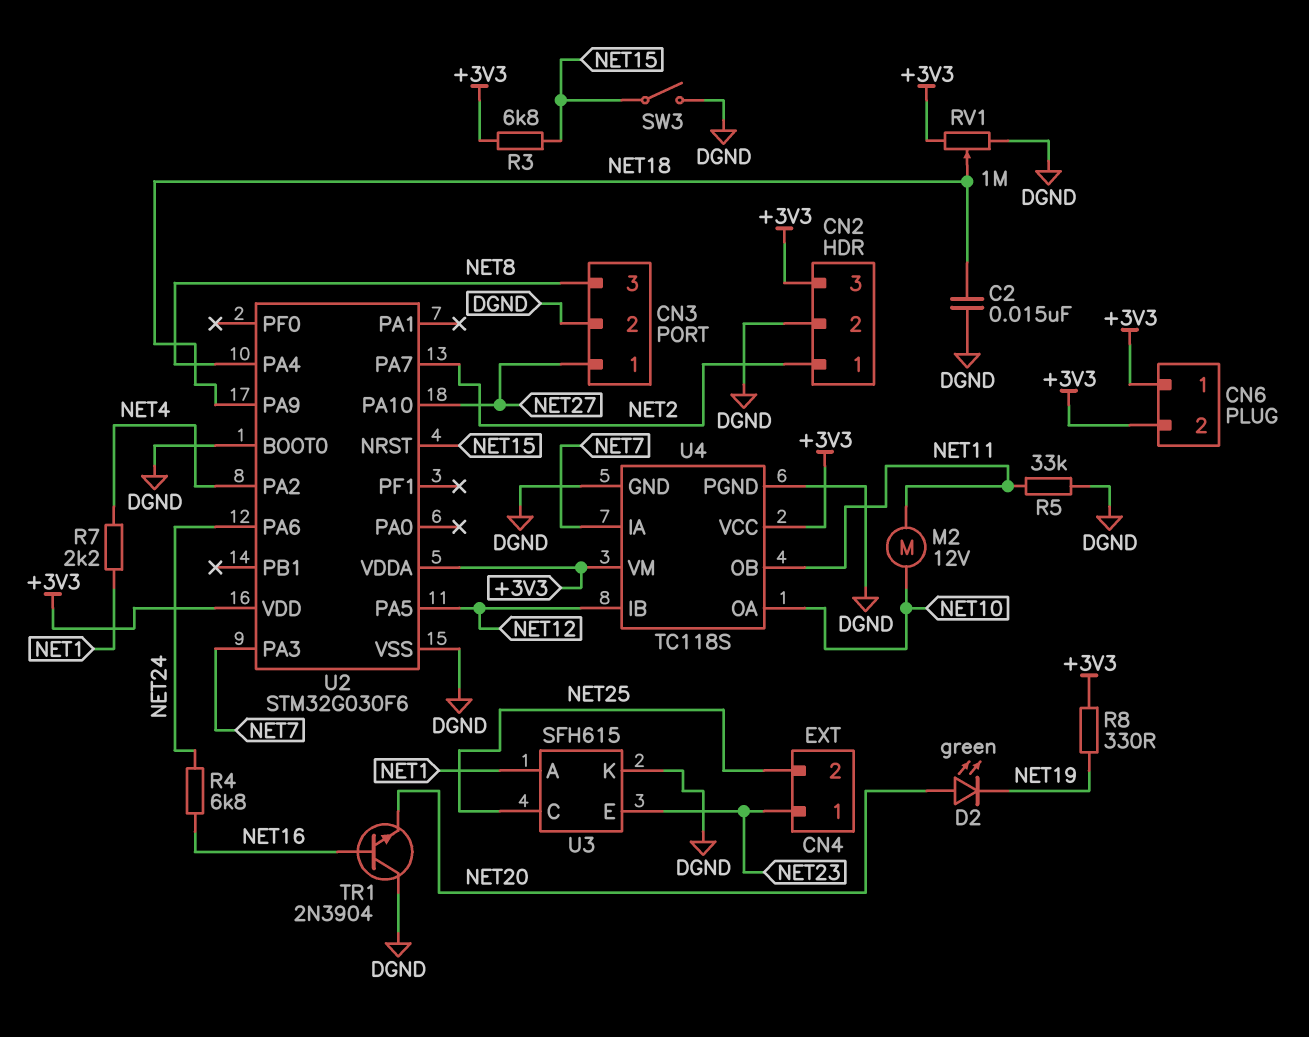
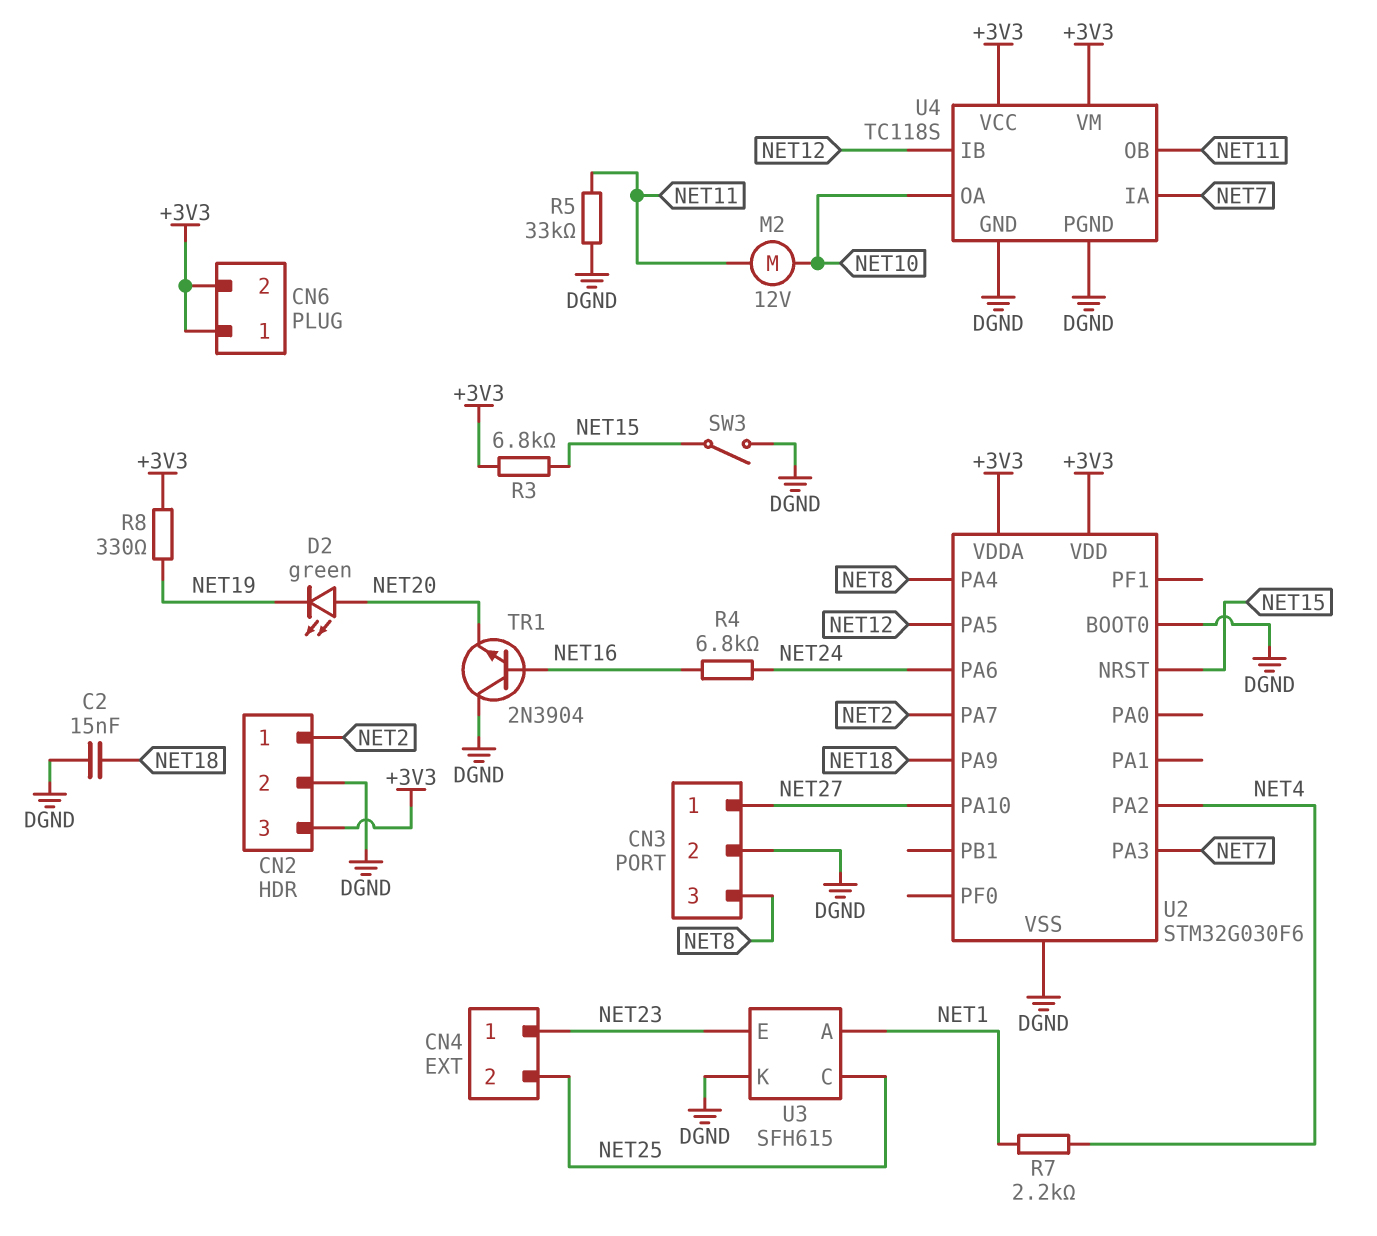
RV1: 1M (+3V3, DGND, wiper NET18) -> none

